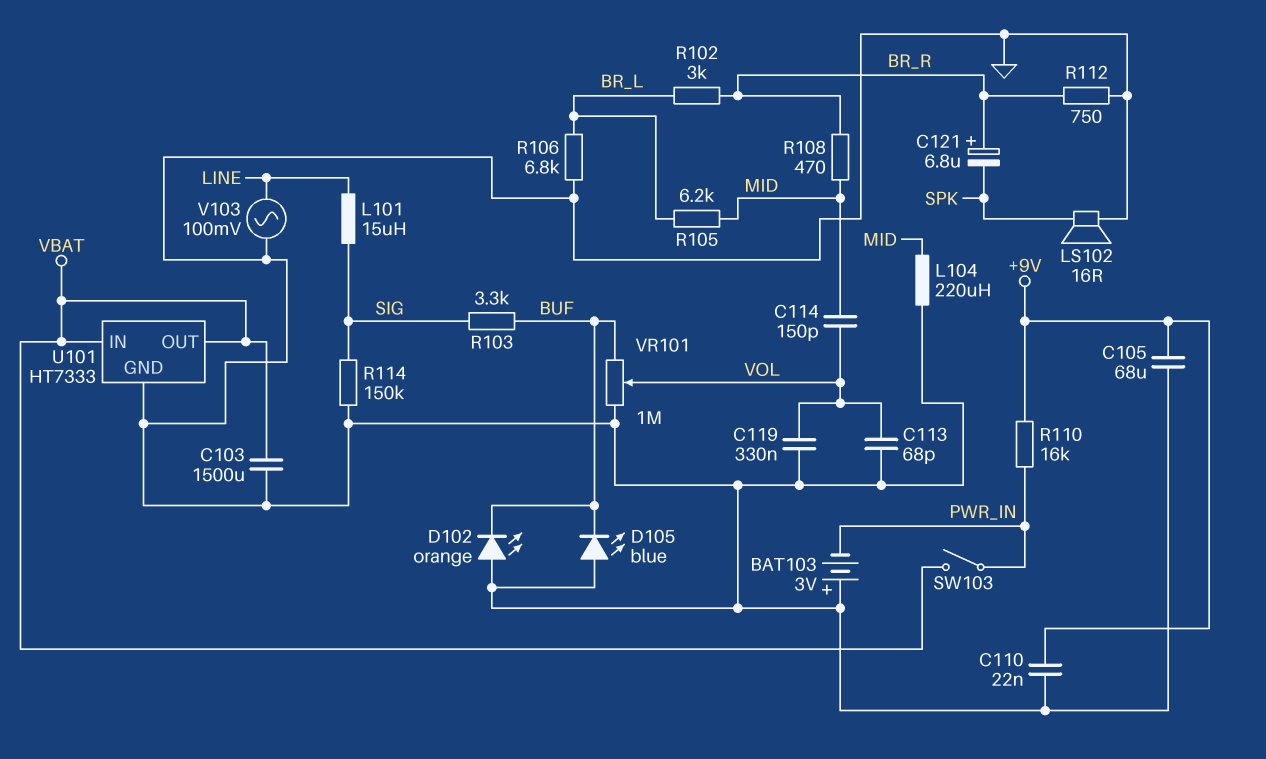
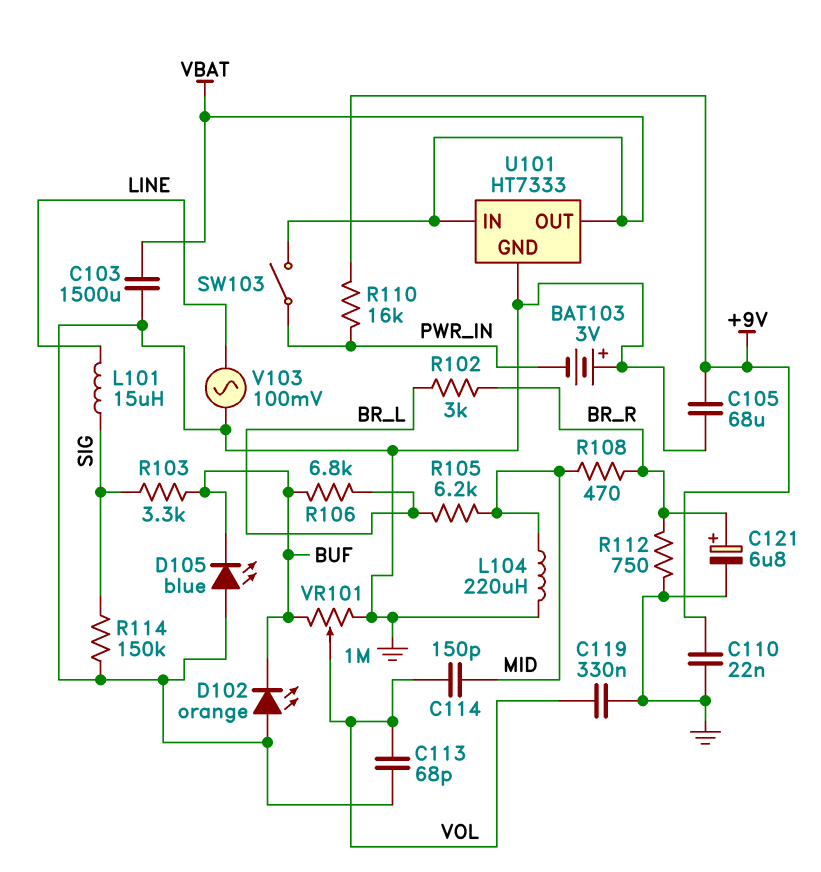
C121: 6.8uF (plus BR_R, minus SPK) -> 6.8uF (plus BR_R, minus GND)
LS102: speaker 16R (GND, SPK) -> none
R106: 6.8k (BR_L, GND) -> 6.8k (BR_L, BUF)

